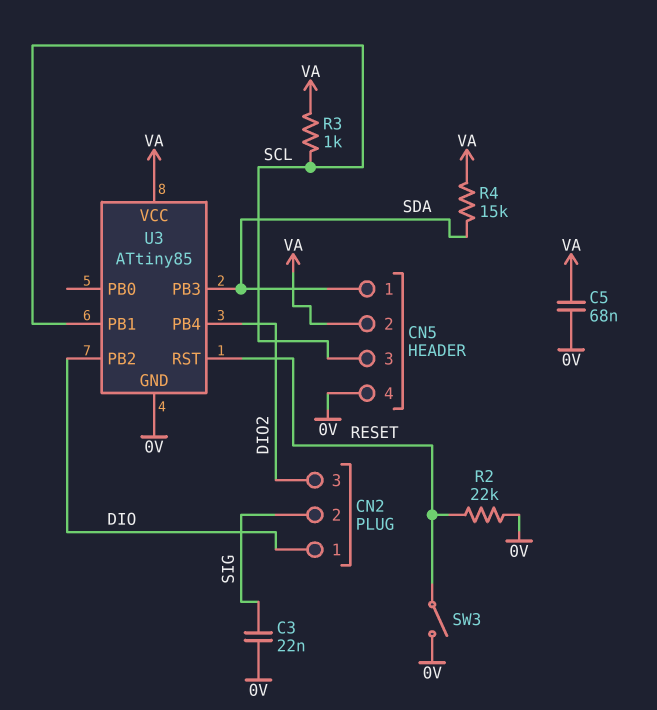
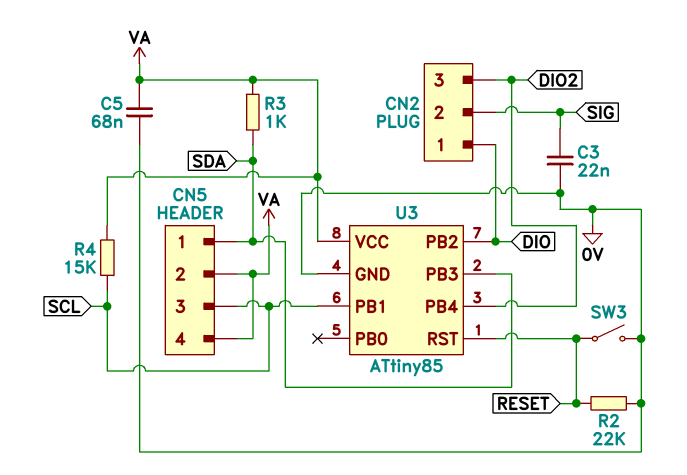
CN5 pin 4: 0V -> VA
R3: 1k (SCL, VA) -> 1k (SDA, VA)
R4: 15k (SDA, VA) -> 15k (SCL, VA)

